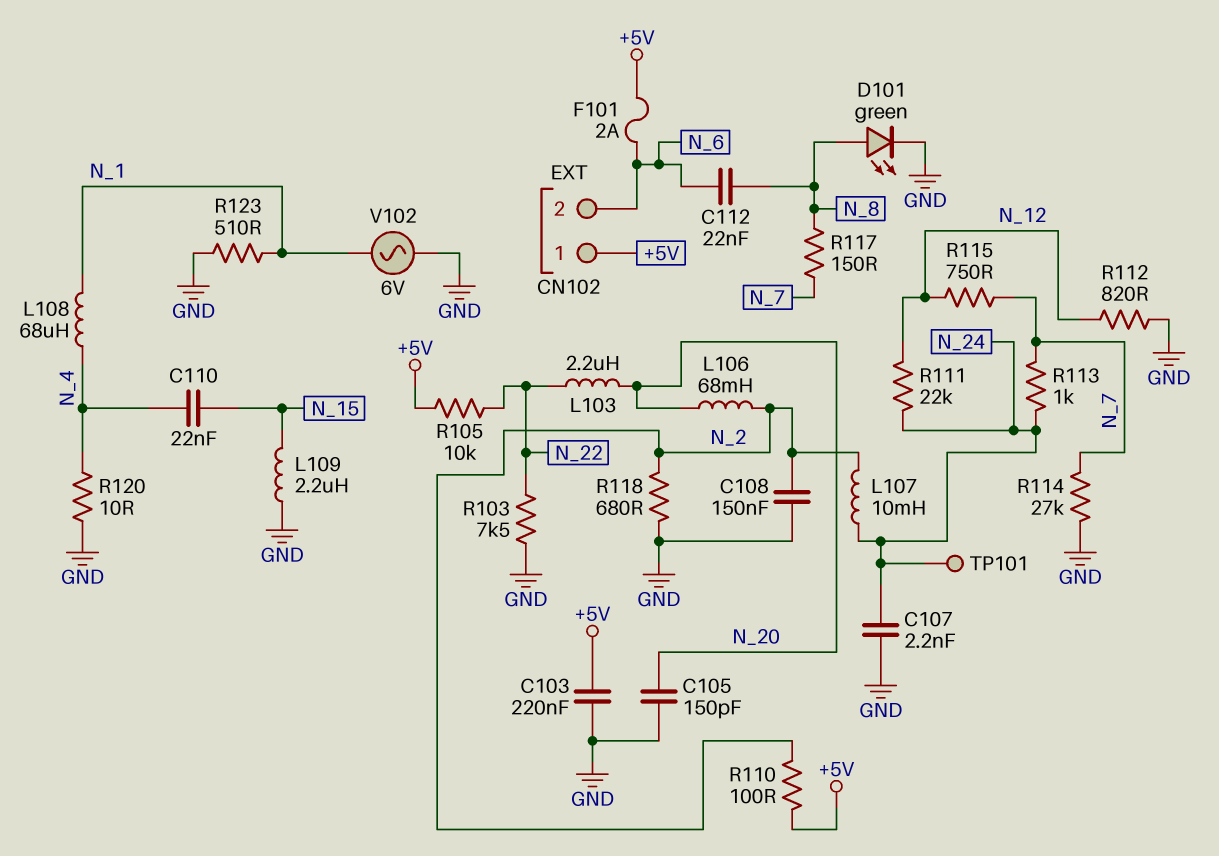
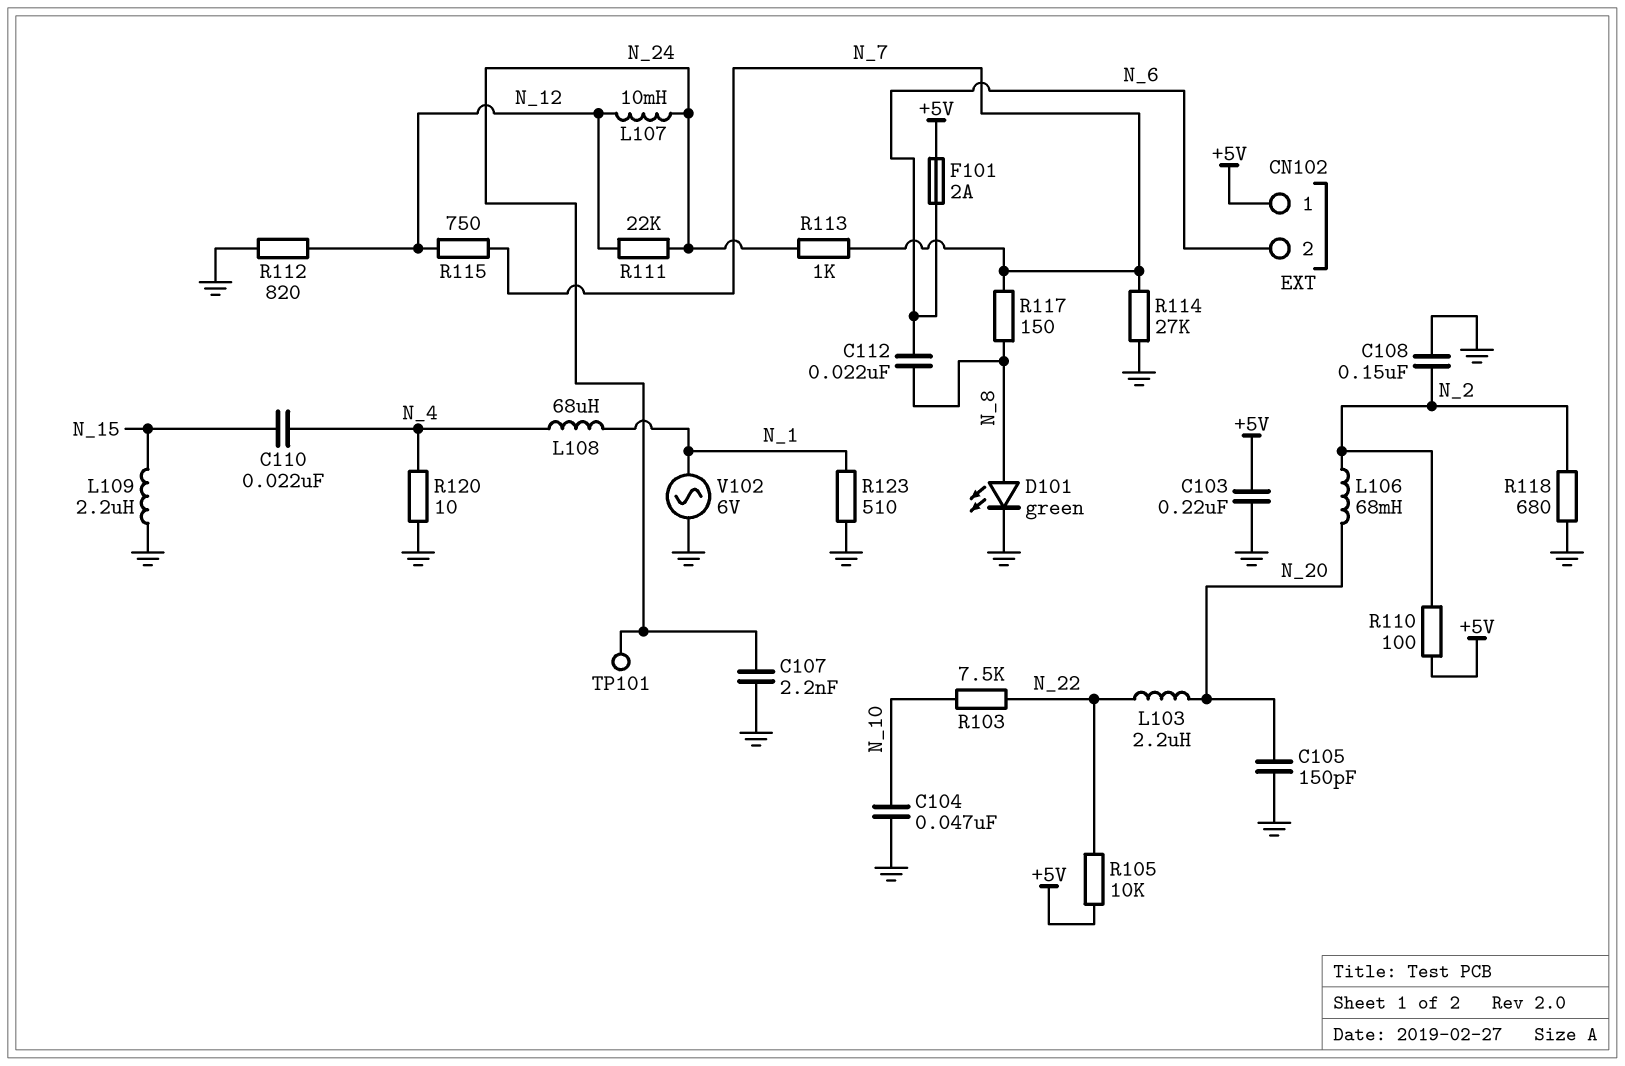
C104: none -> 47nF (GND, N_10)
L107: 10mH (N_2, N_24) -> 10mH (N_12, N_24)
R103: 7.5k (GND, N_22) -> 7.5k (N_10, N_22)

